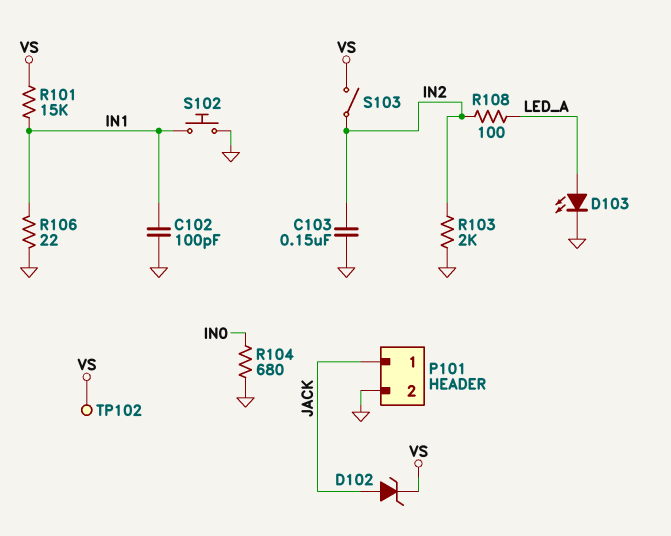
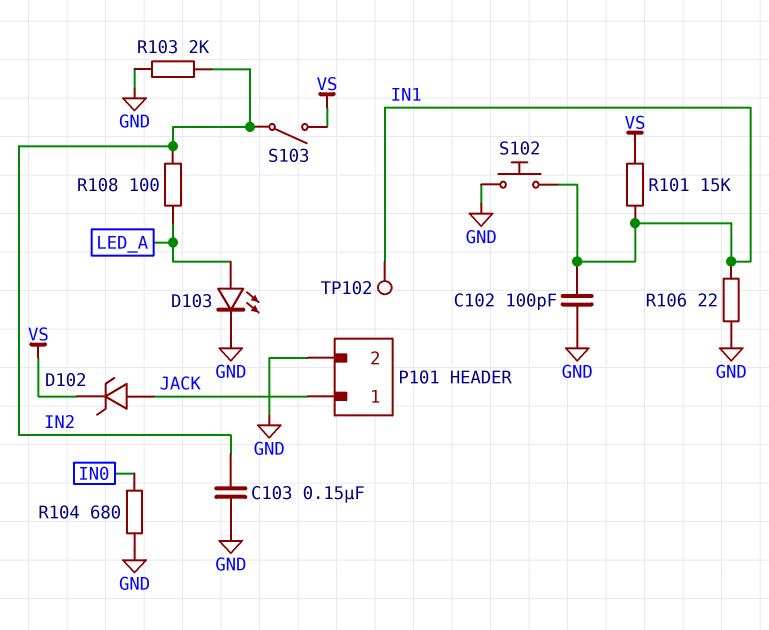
TP102: test point (VS) -> test point (IN1)

